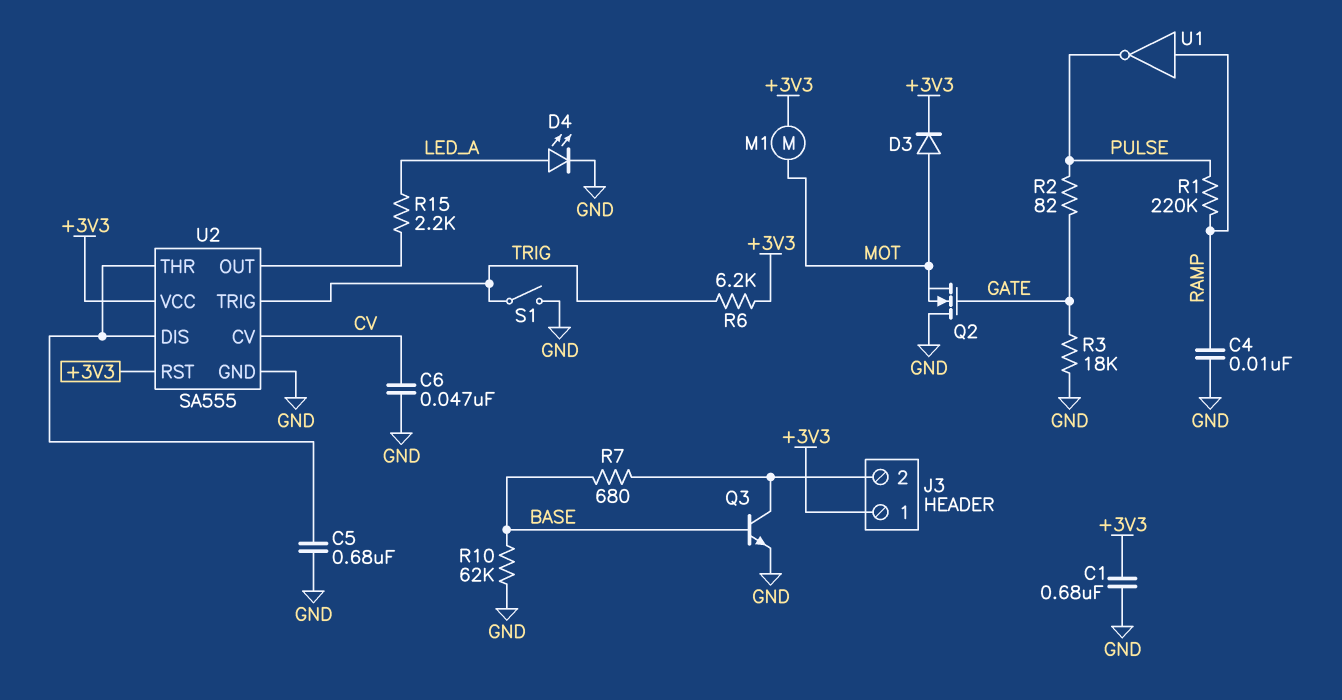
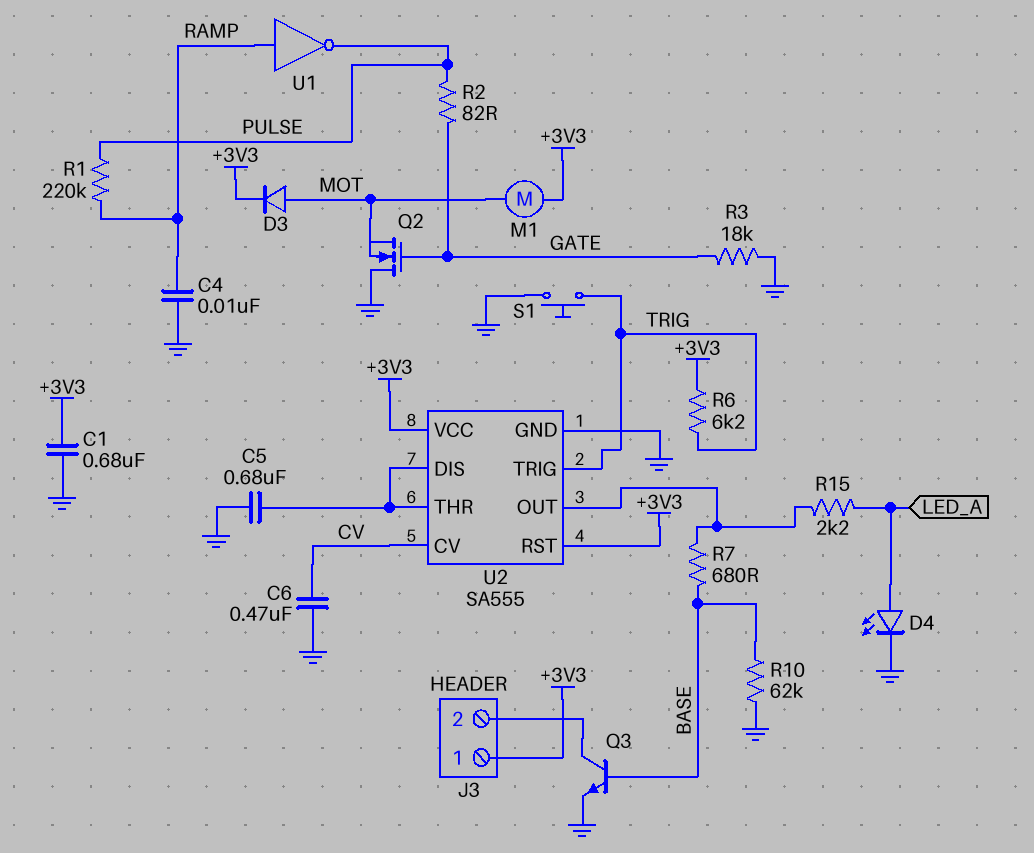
C6: 47nF (CV, GND) -> 470nF (CV, GND)
R7: 680 (BASE, J3/2) -> 680 (BASE, U2/OUT)
S1: switch (GND, TRIG) -> button (GND, TRIG)

